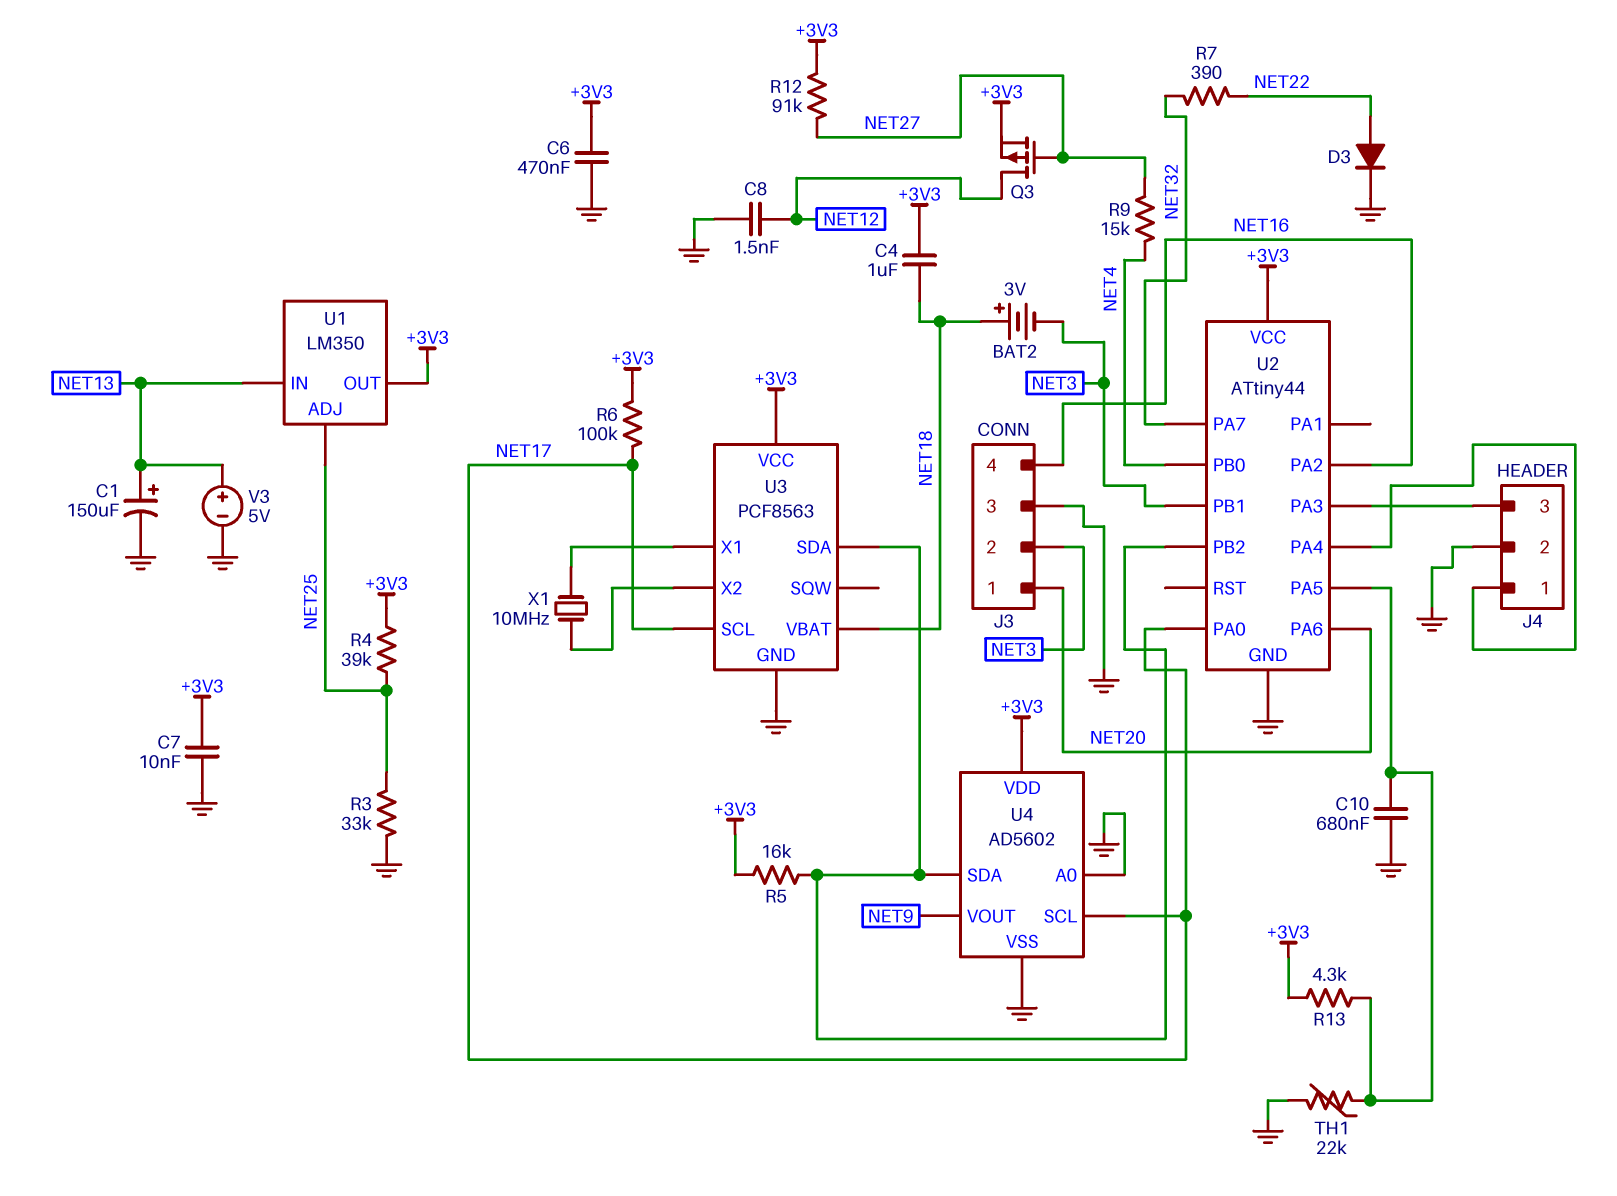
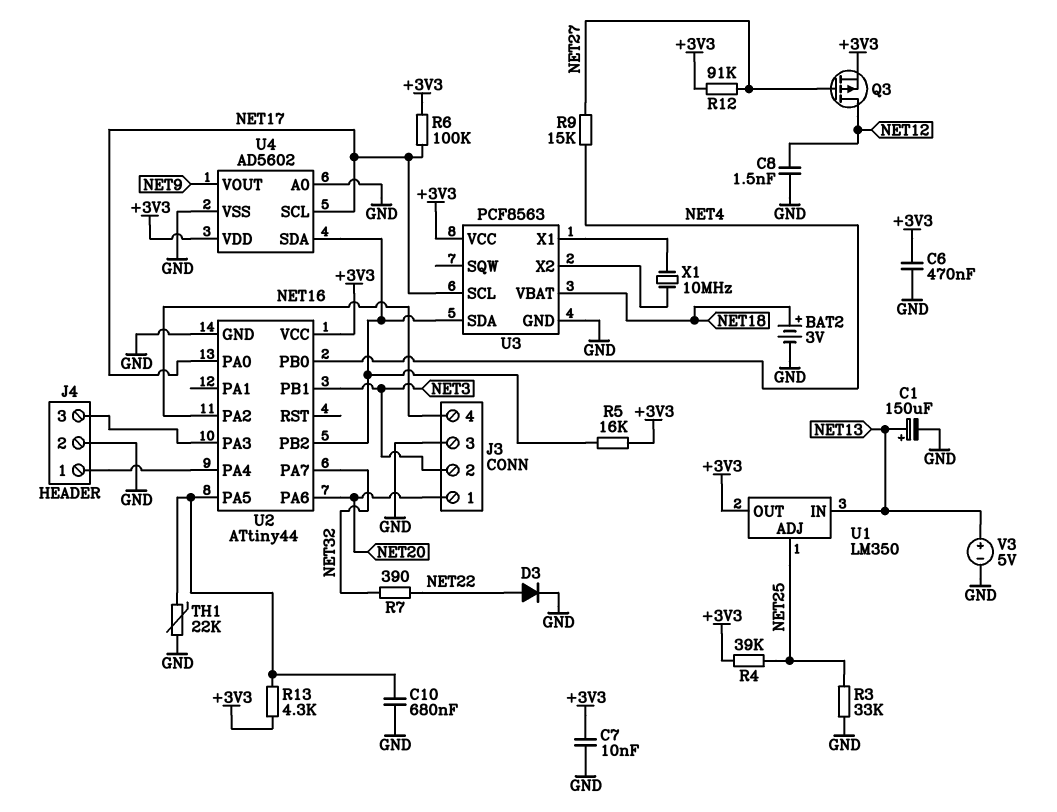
BAT2: 3V (plus NET18, minus NET3) -> 3V (plus NET18, minus GND)
C4: 1uF (+3V3, NET18) -> none

